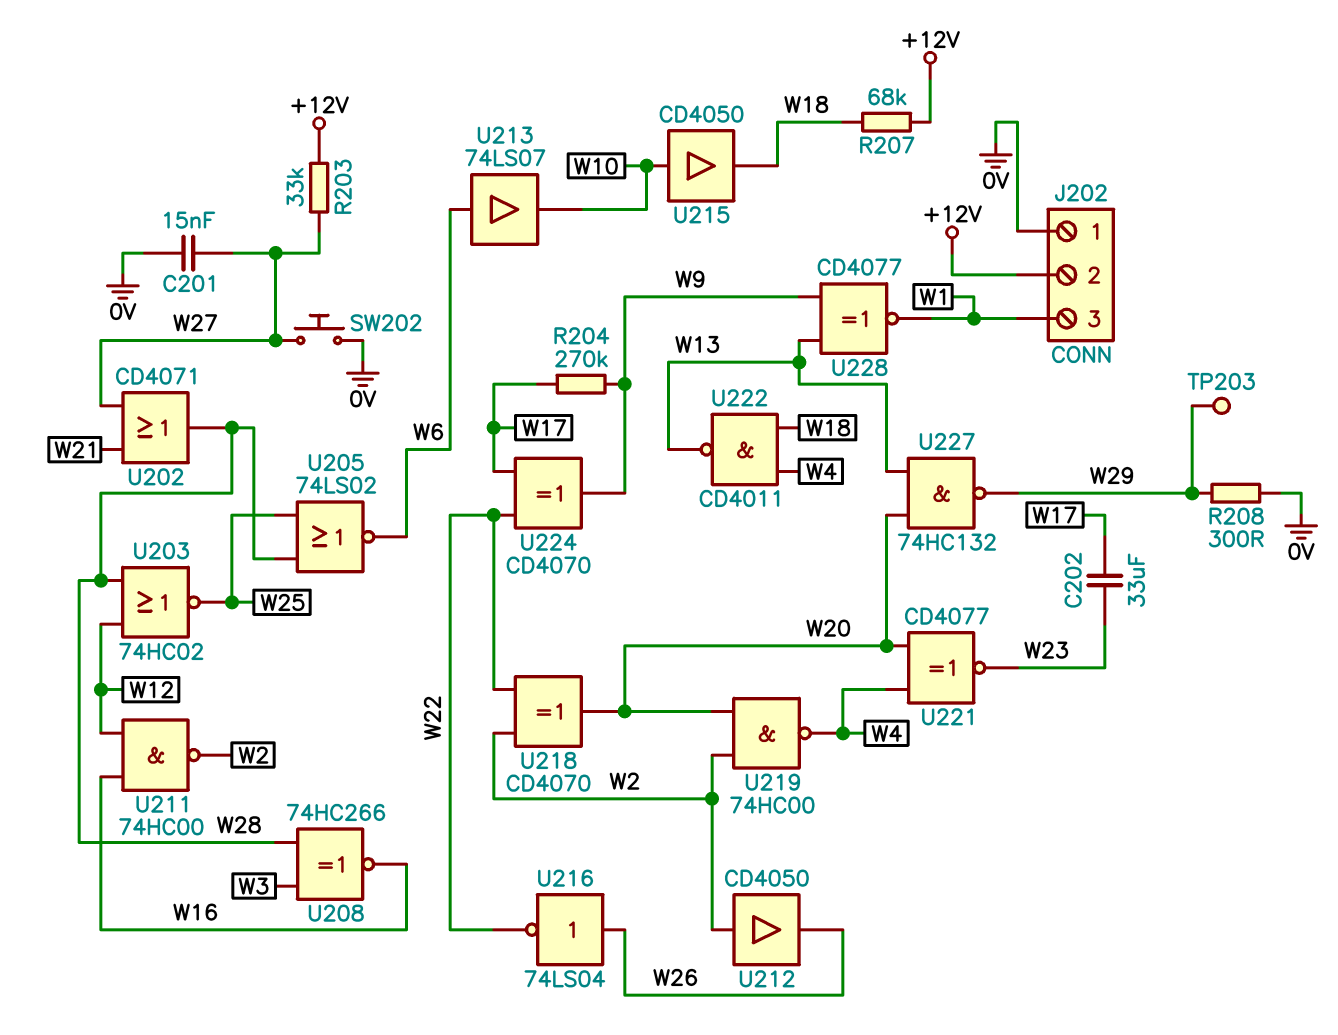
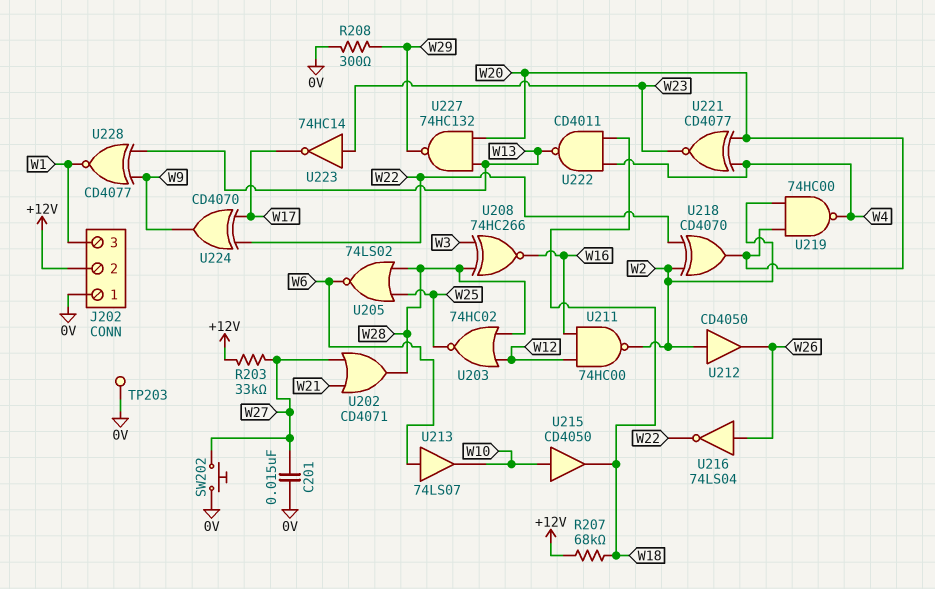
C202: 33uF (W17, W23) -> none
R204: 270k (W9, W17) -> none
TP203: test point (W29) -> test point (0V)
U223: none -> NOT 74HC14 (in W23, out W17)

